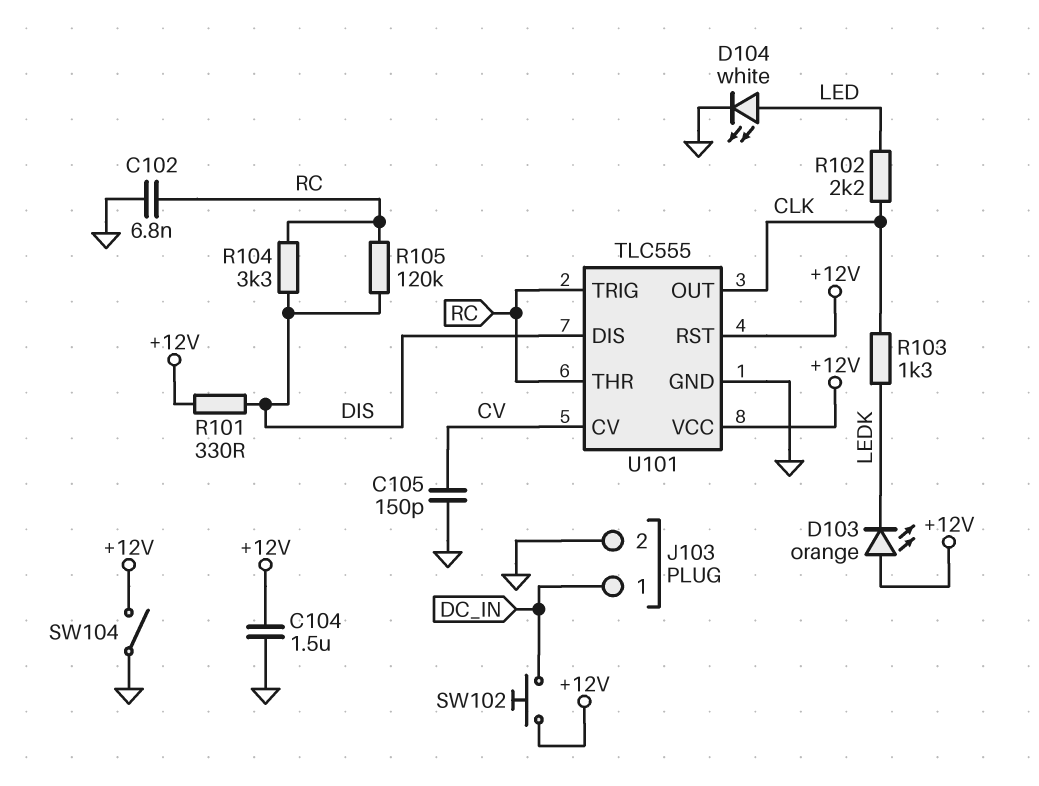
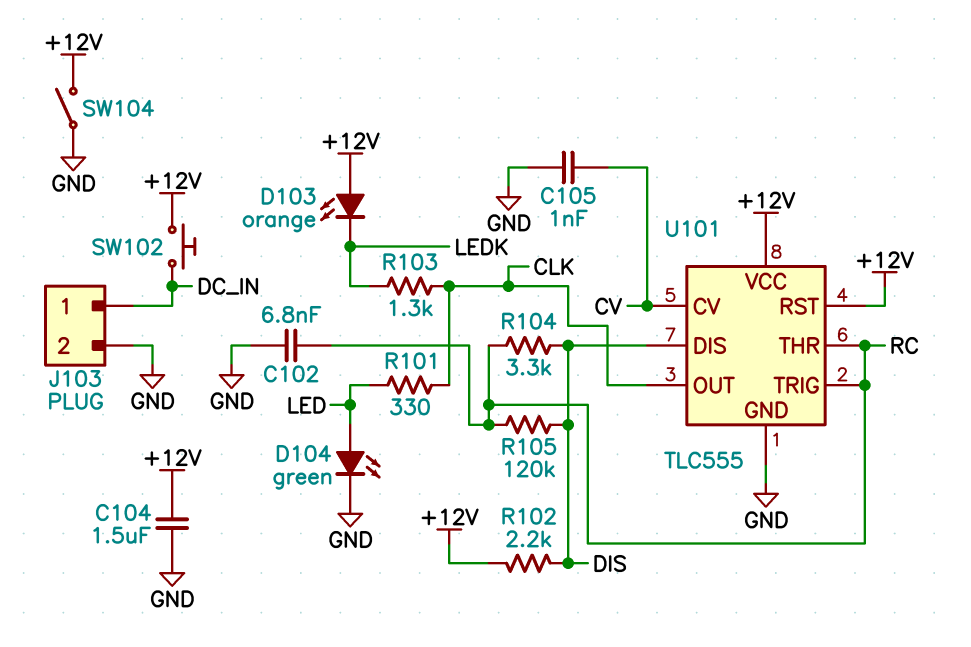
C105: 150pF (CV, GND) -> 1nF (CV, GND)
D104: LED white (A LED, K GND) -> LED green (A LED, K GND)
R101: 330 (+12V, DIS) -> 330 (CLK, LED)
R102: 2.2k (CLK, LED) -> 2.2k (+12V, DIS)

